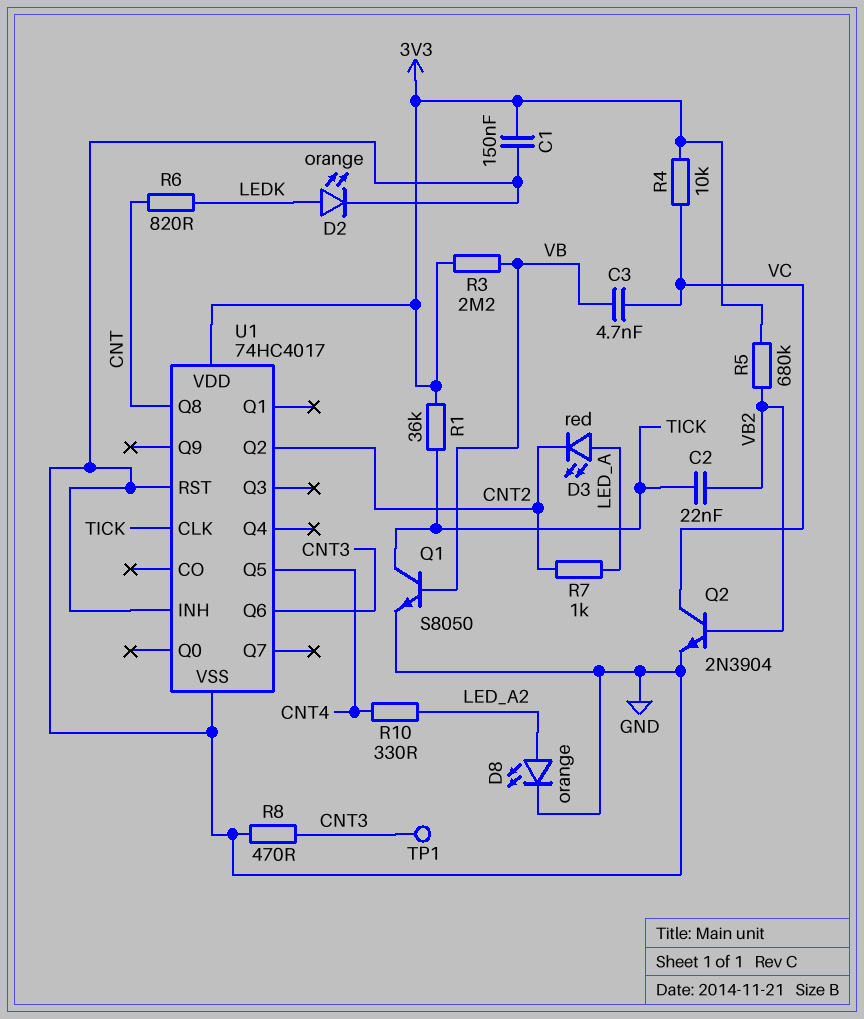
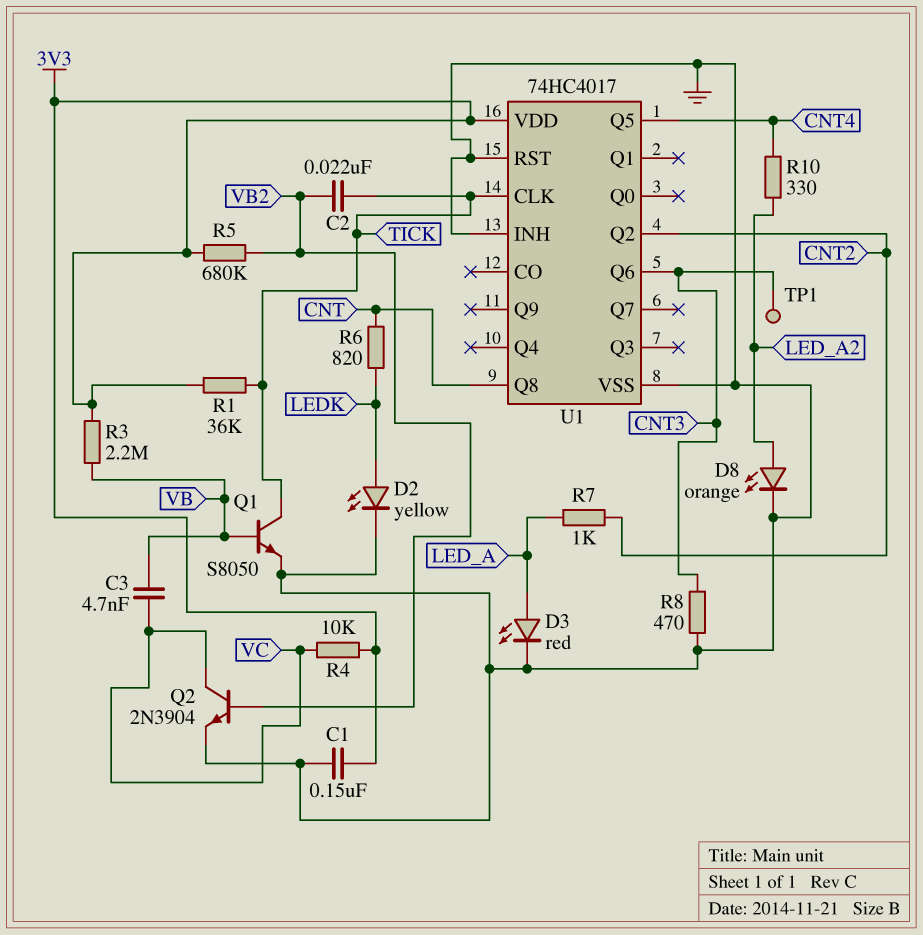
D2: LED orange (A LEDK, K GND) -> LED yellow (A LEDK, K GND)
D3: LED red (A LED_A, K CNT2) -> LED red (A LED_A, K GND)

